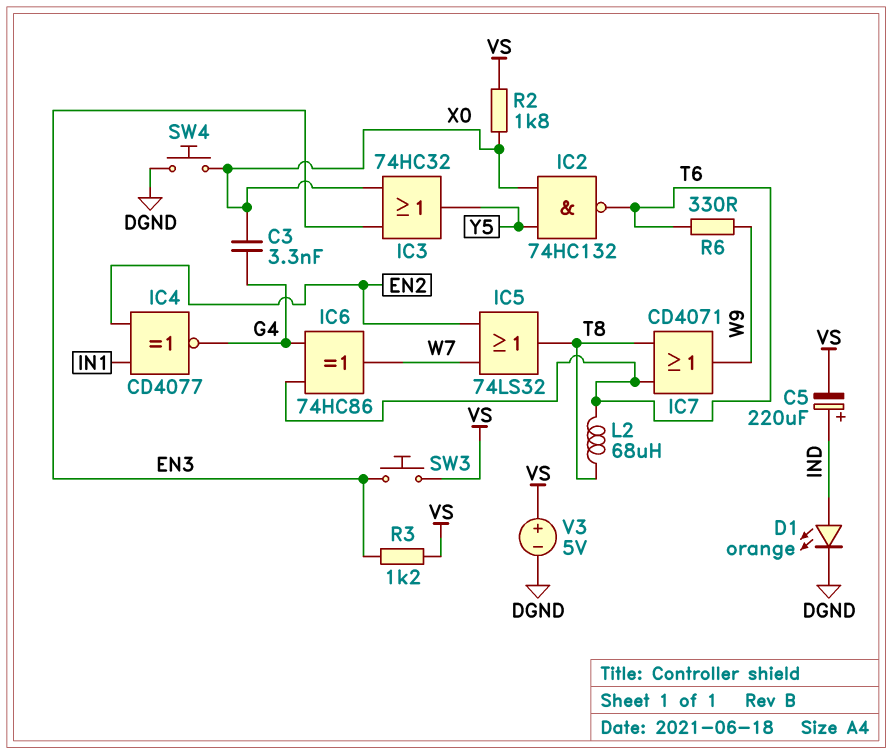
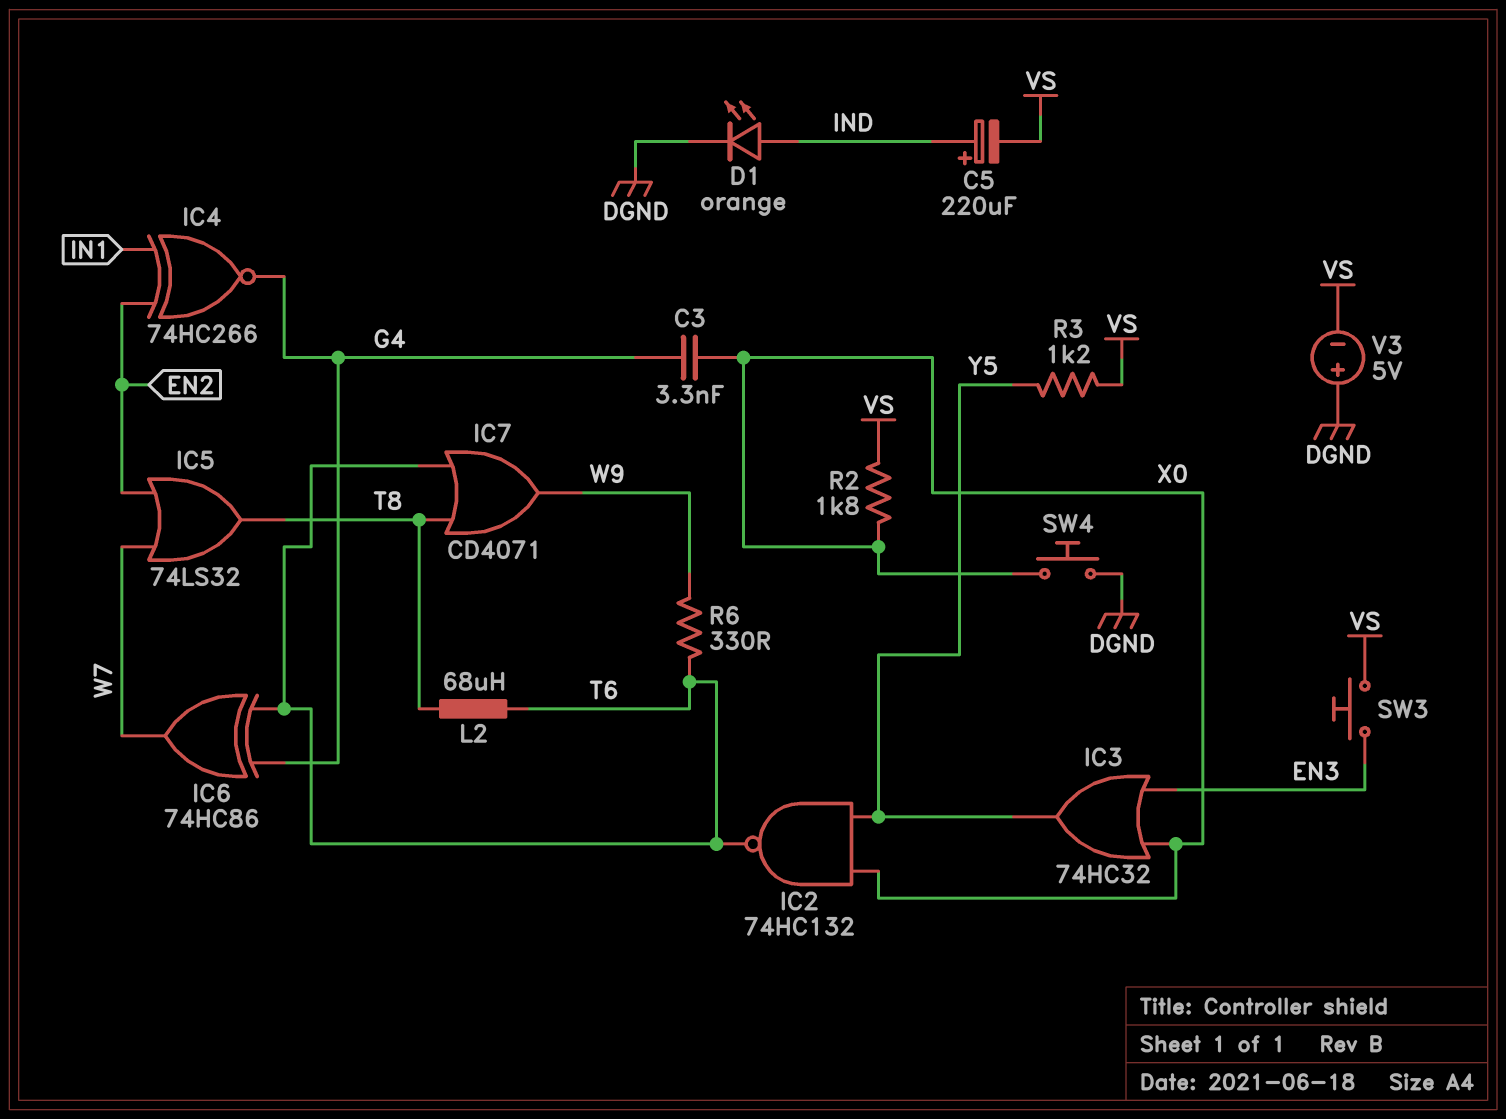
IC4: XNOR CD4077 (in EN2, in IN1, out G4) -> XNOR 74HC266 (in EN2, in IN1, out G4)
R3: 1.2k (EN3, VS) -> 1.2k (VS, Y5)
V3: 5V (plus VS, minus DGND) -> 5V (plus DGND, minus VS)

